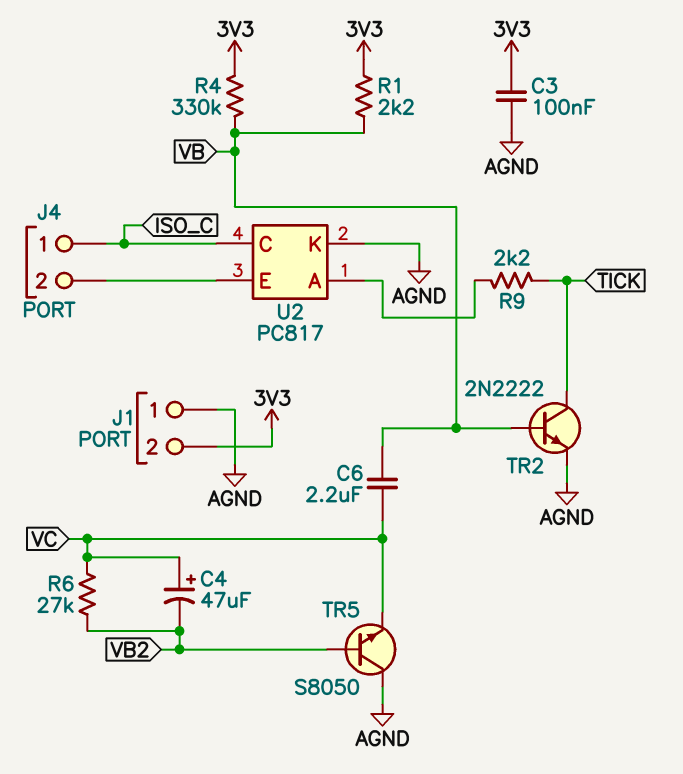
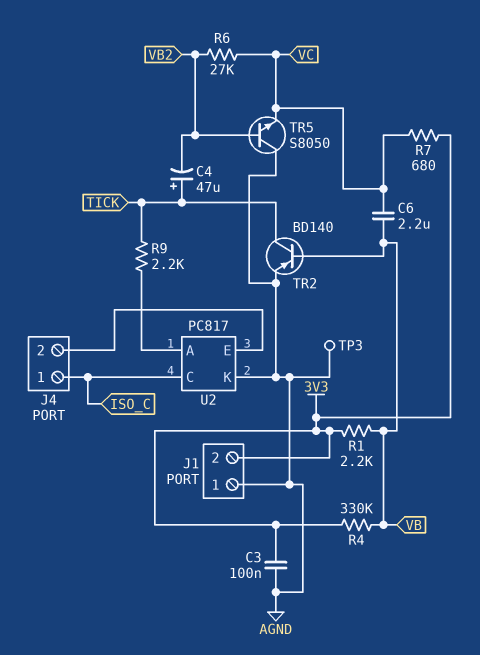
C4: 47uF (plus VC, minus VB2) -> 47uF (plus TICK, minus VB2)
R7: none -> 680 (3V3, VC)
TP3: none -> test point (AGND)
TR2: NPN 2N2222 (B VB, C TICK, E AGND) -> PNP BD140 (B VB, C TICK, E AGND)

